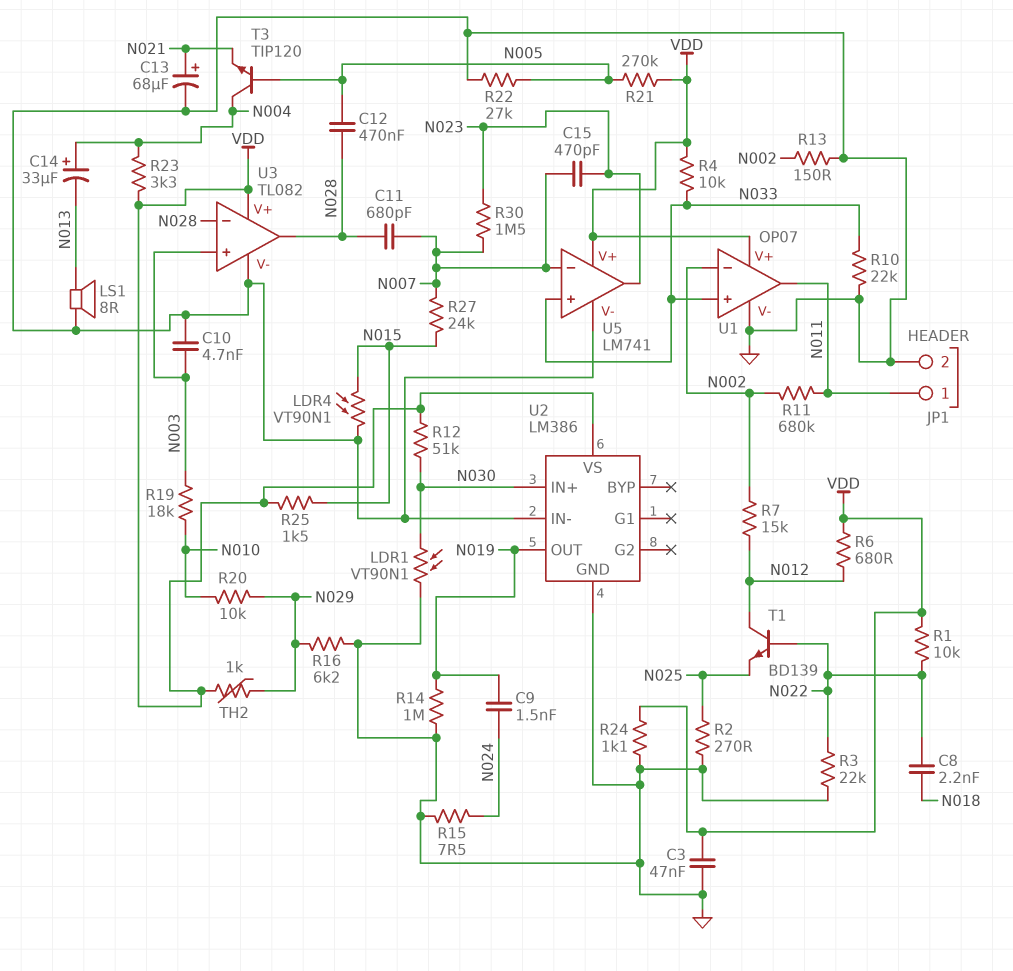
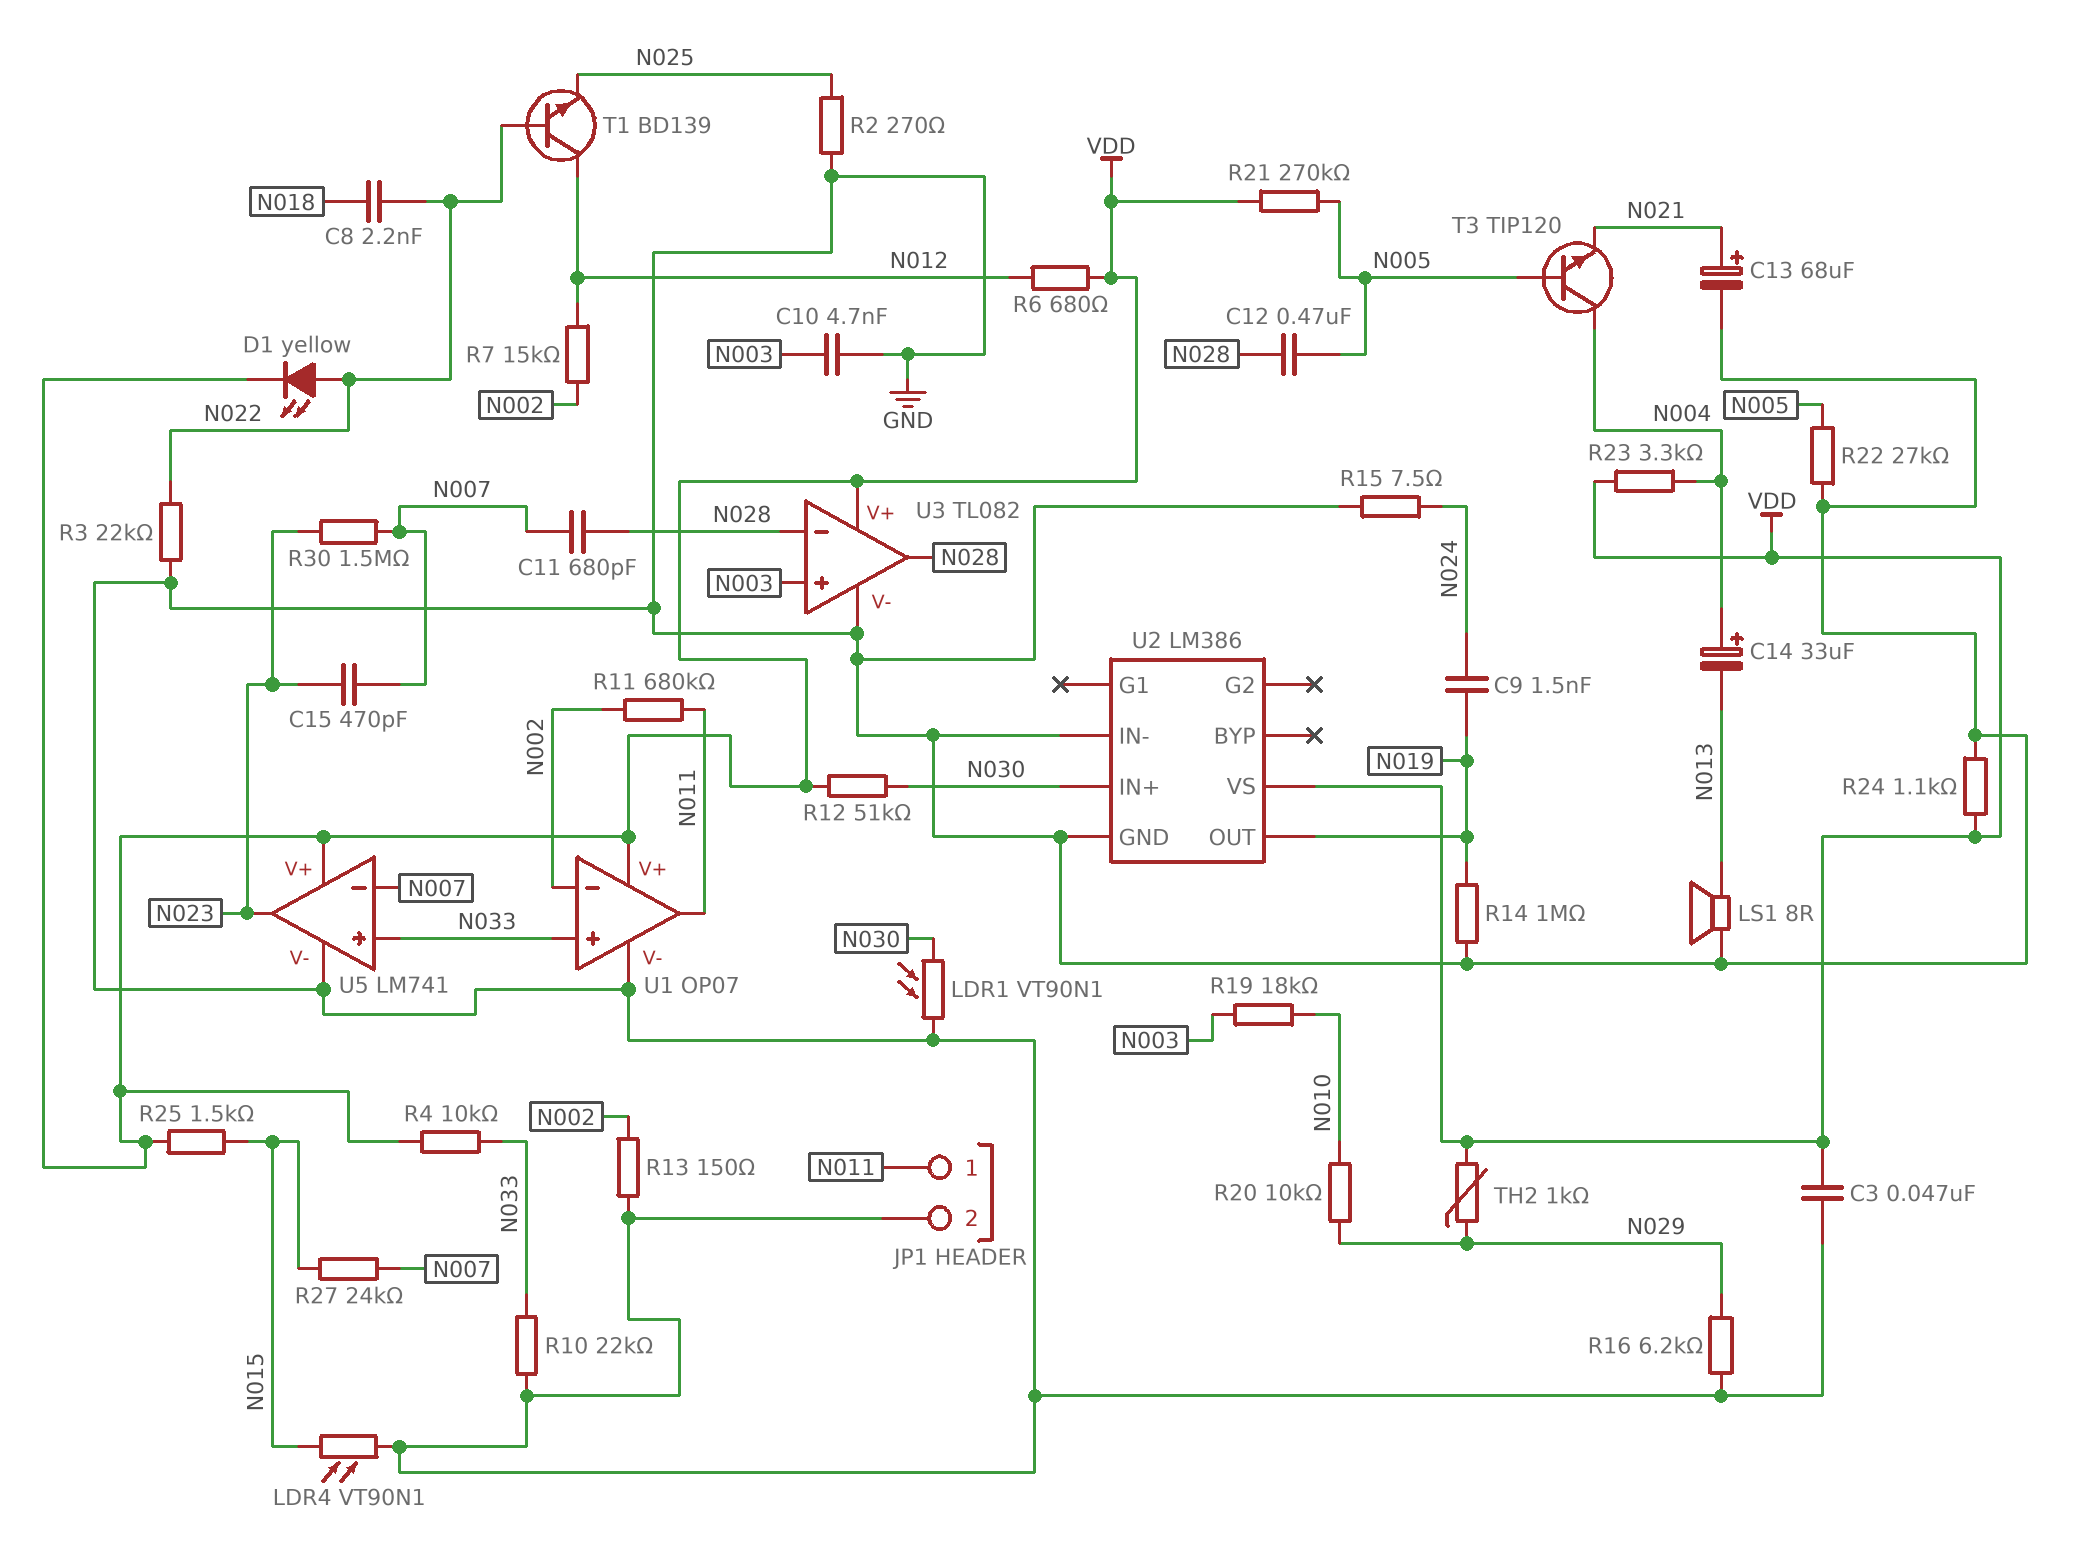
D1: none -> LED yellow (A N022, K VDD)
R1: 10k (N022, VDD) -> none

